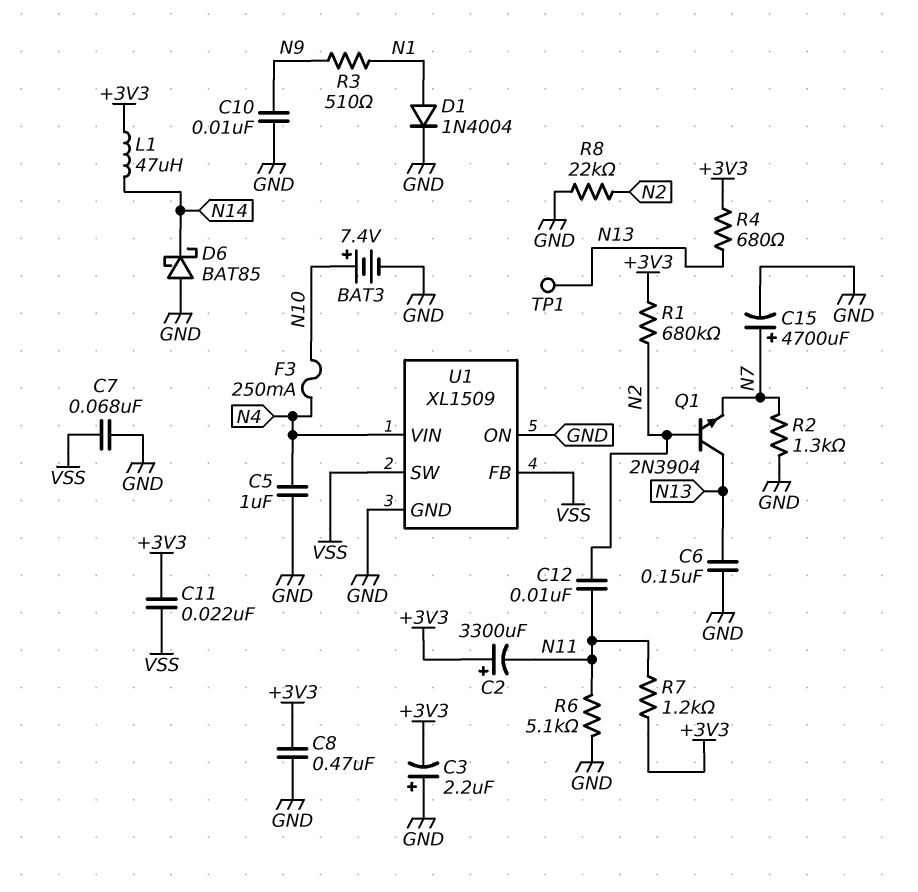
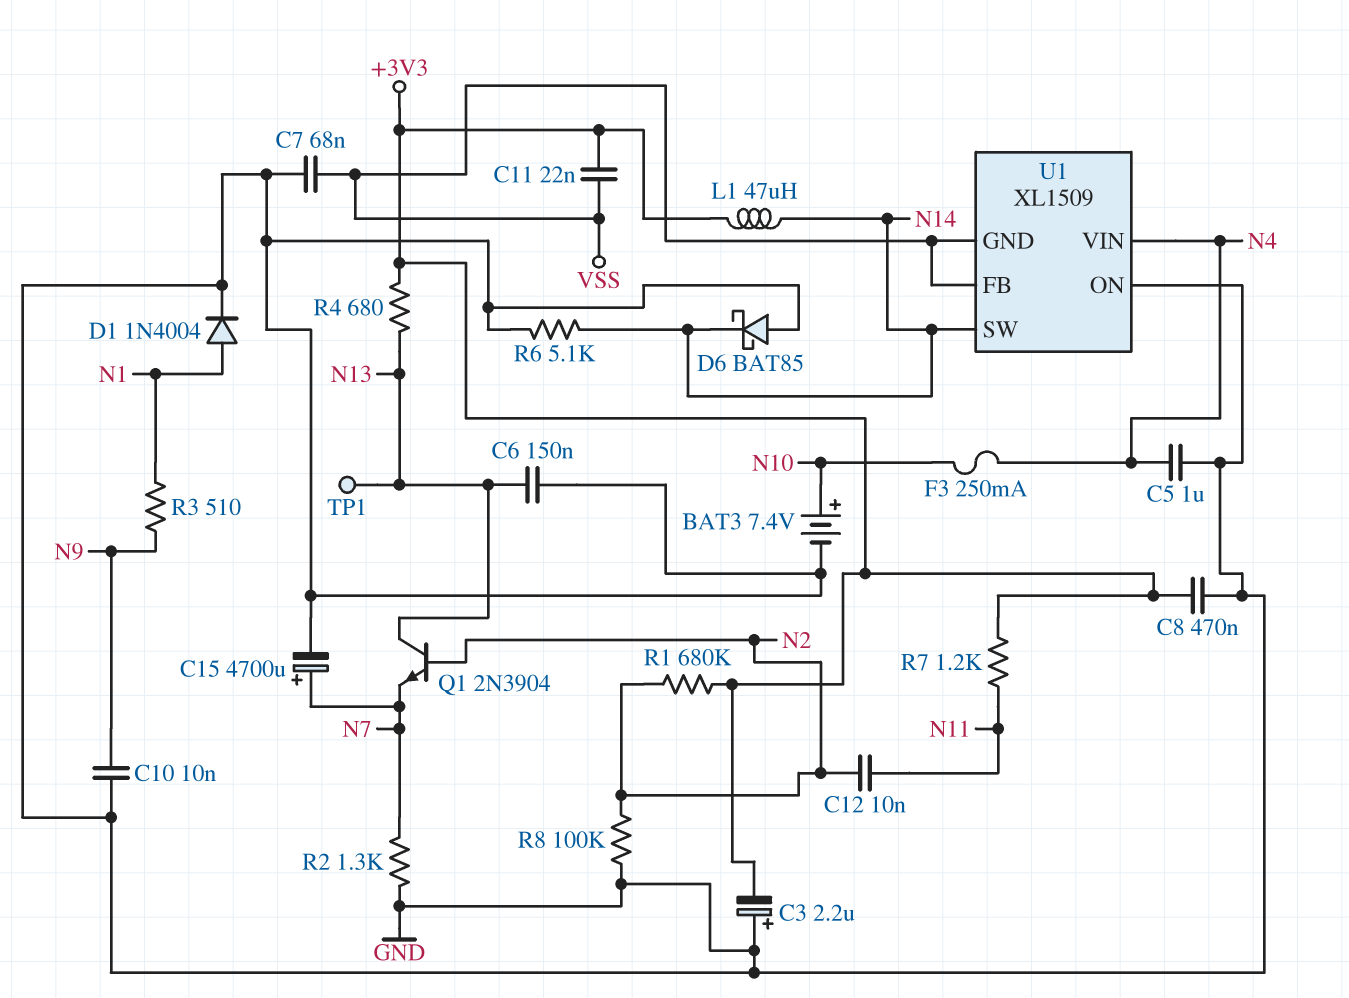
C2: 3300uF (plus +3V3, minus N11) -> none
R6: 5.1k (GND, N11) -> 5.1k (GND, N14)
R8: 22k (GND, N2) -> 100k (GND, N2)
U1 pin GND: GND -> VSS
U1 pin SW: VSS -> N14

